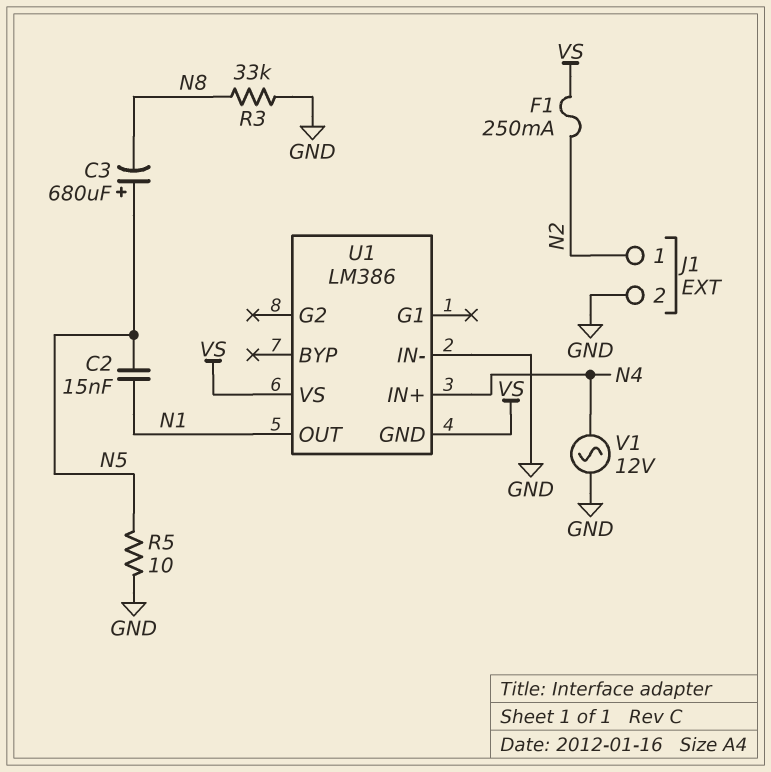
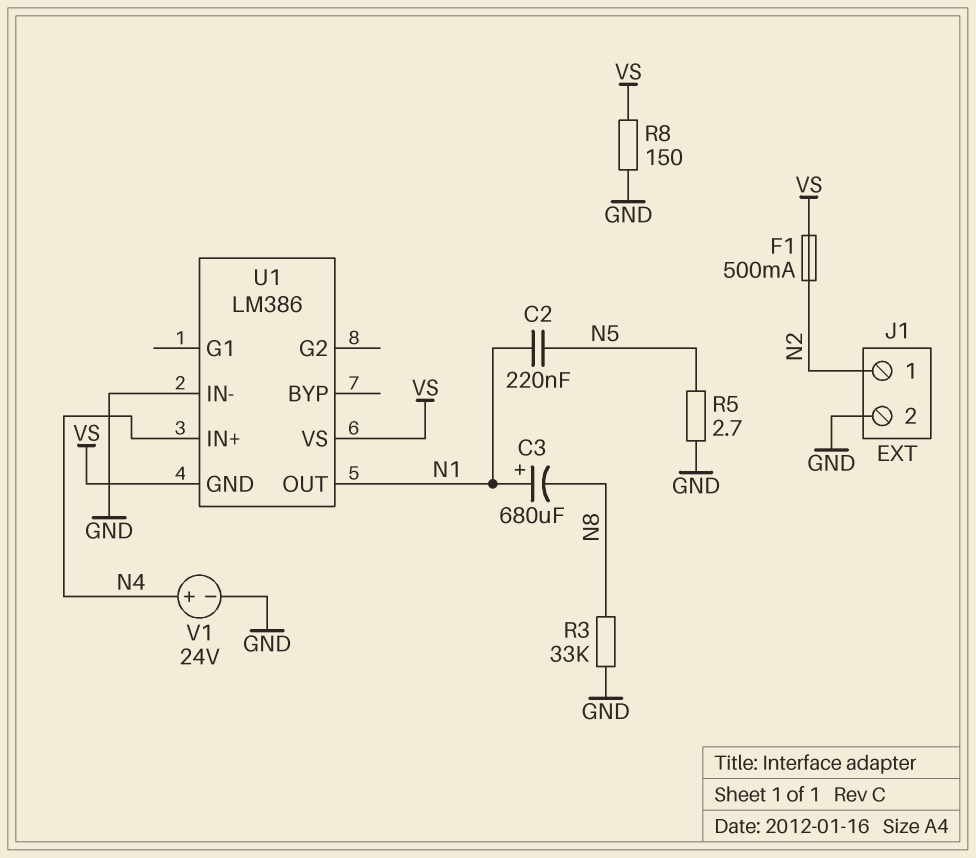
C2: 15nF (N1, N5) -> 220nF (N1, N5)
C3: 680uF (plus N5, minus N8) -> 680uF (plus N1, minus N8)
F1: 250mA (N2, VS) -> 500mA (N2, VS)
R5: 10 (GND, N5) -> 2.7 (GND, N5)
R8: none -> 150 (GND, VS)
V1: AC 12V (GND, N4) -> 24V (plus N4, minus GND)

